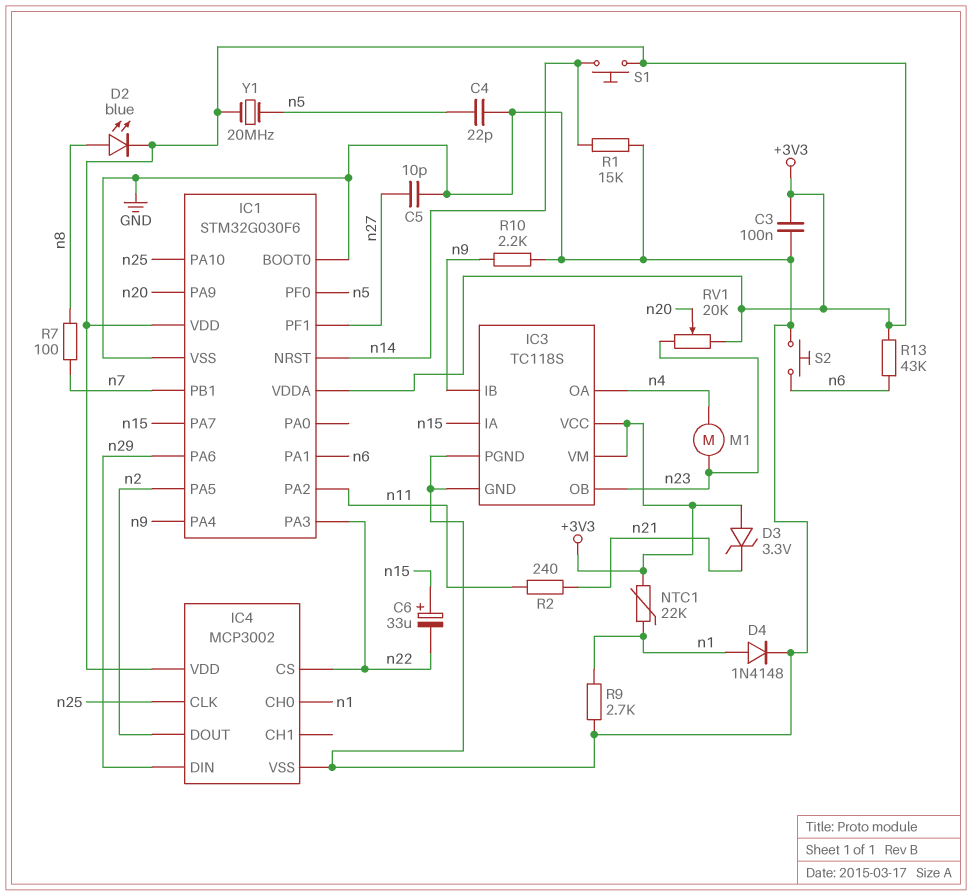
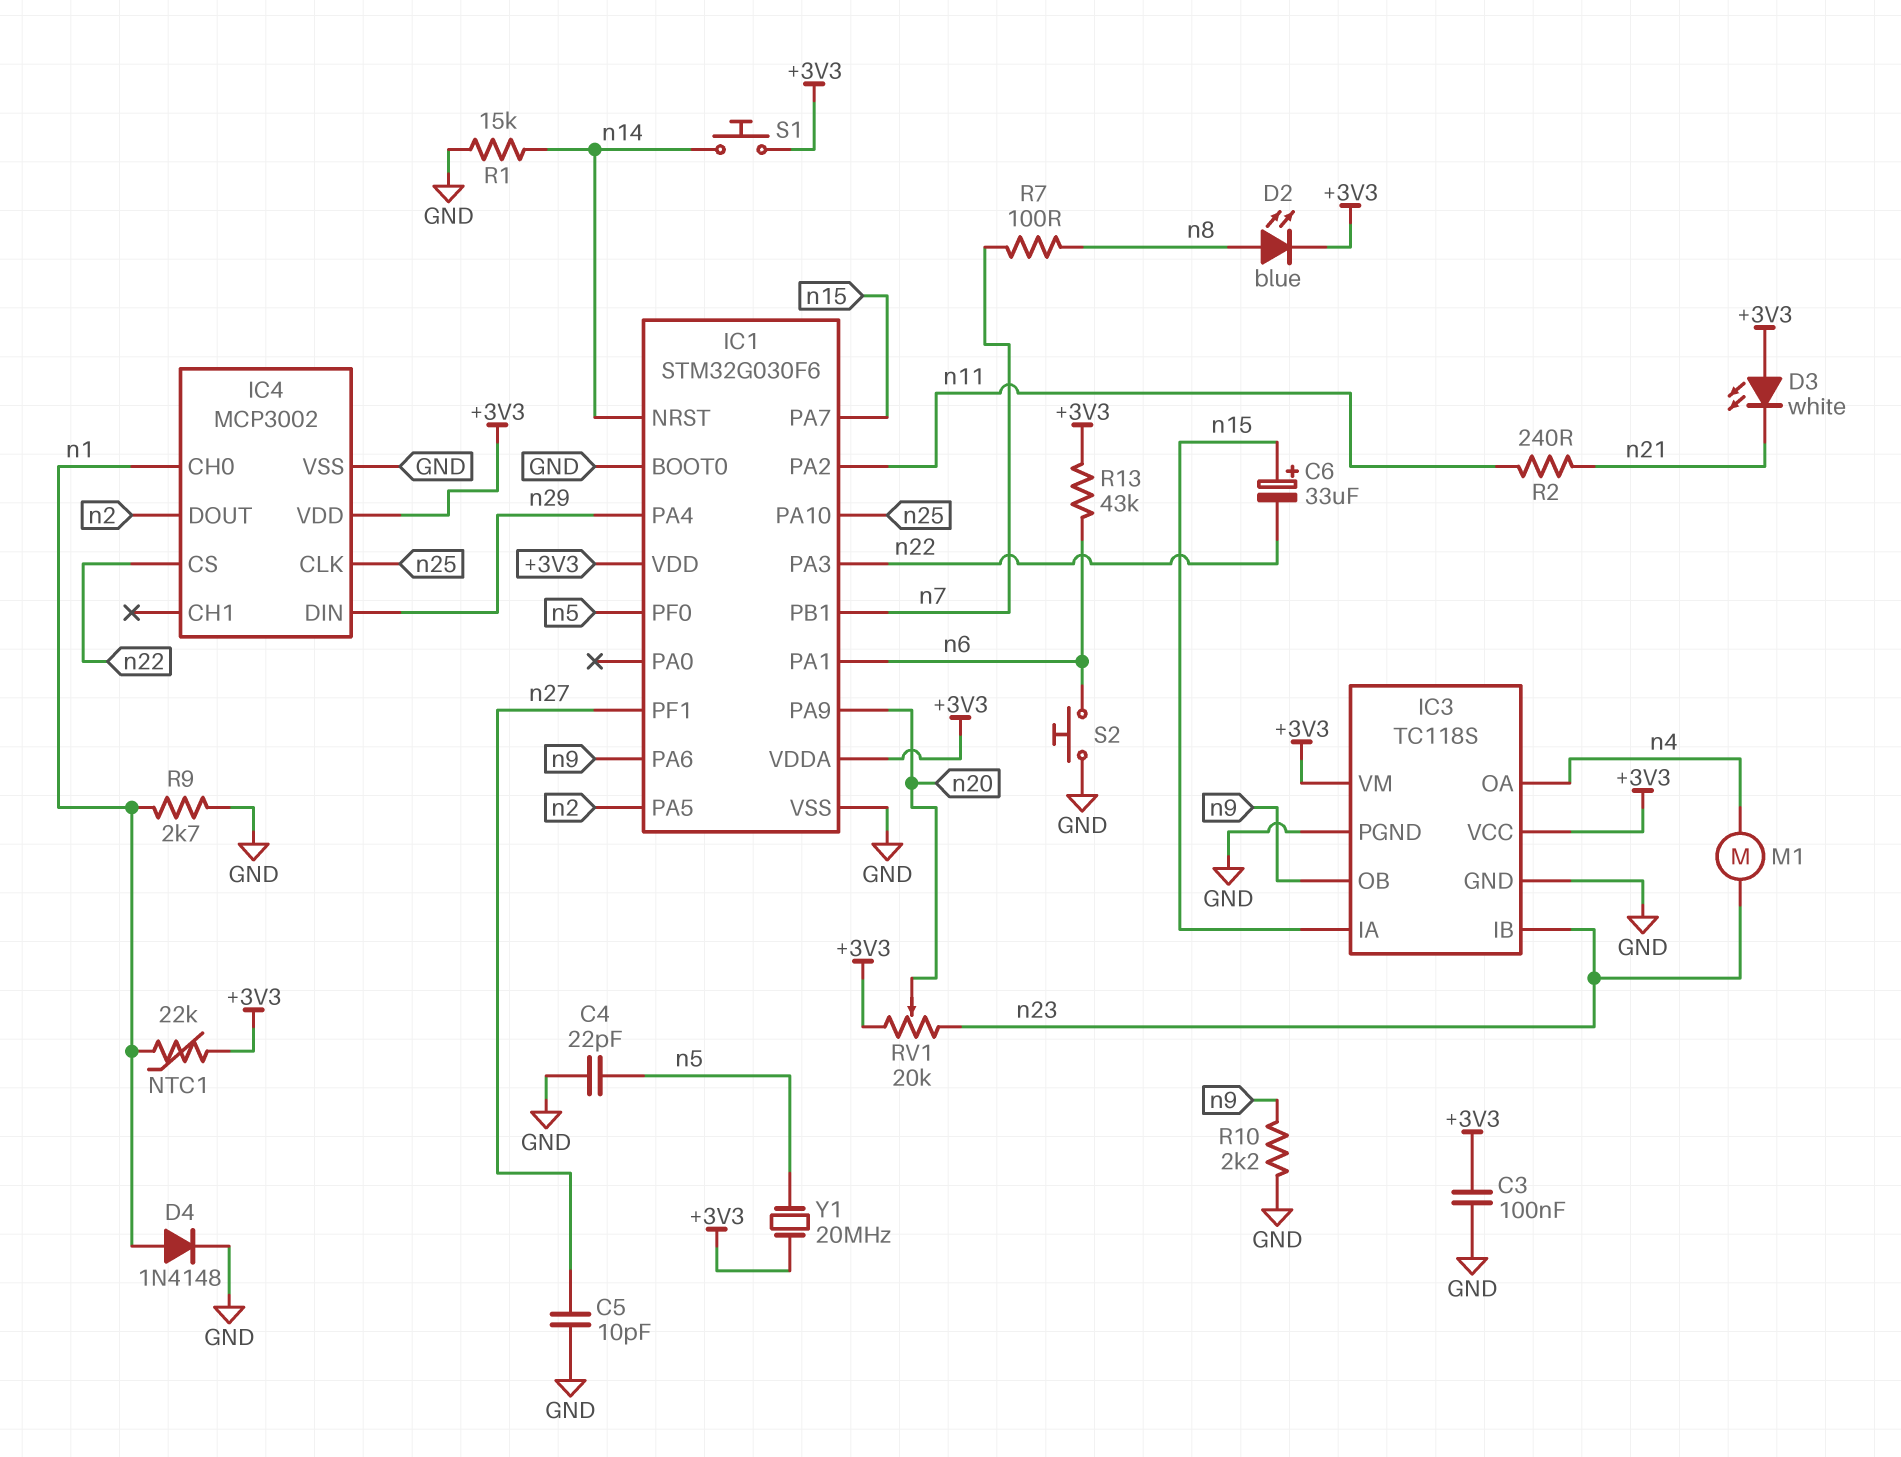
D3: zener 3.3V (A +3V3, K n21) -> LED white (A +3V3, K n21)
IC1 pin PA4: n9 -> n29
IC1 pin PA6: n29 -> n9
IC3 pin IB: n9 -> n23
IC3 pin OB: n23 -> n9

